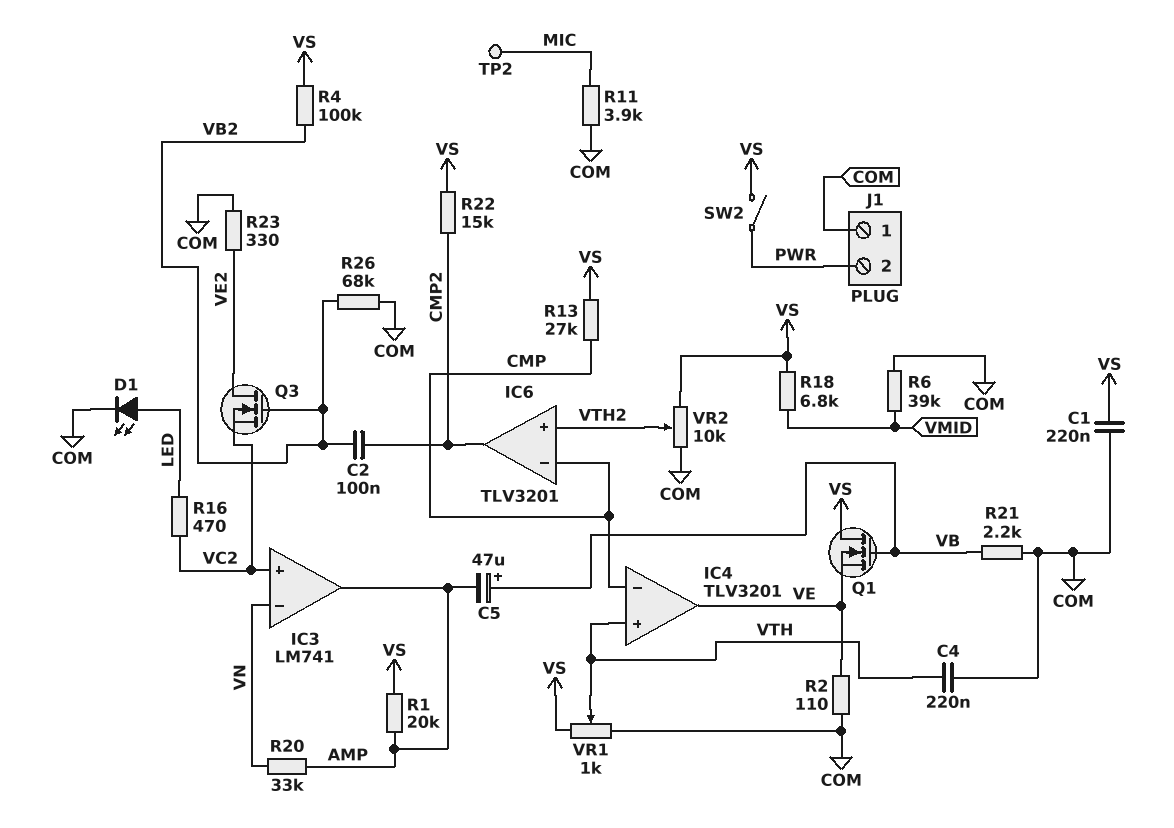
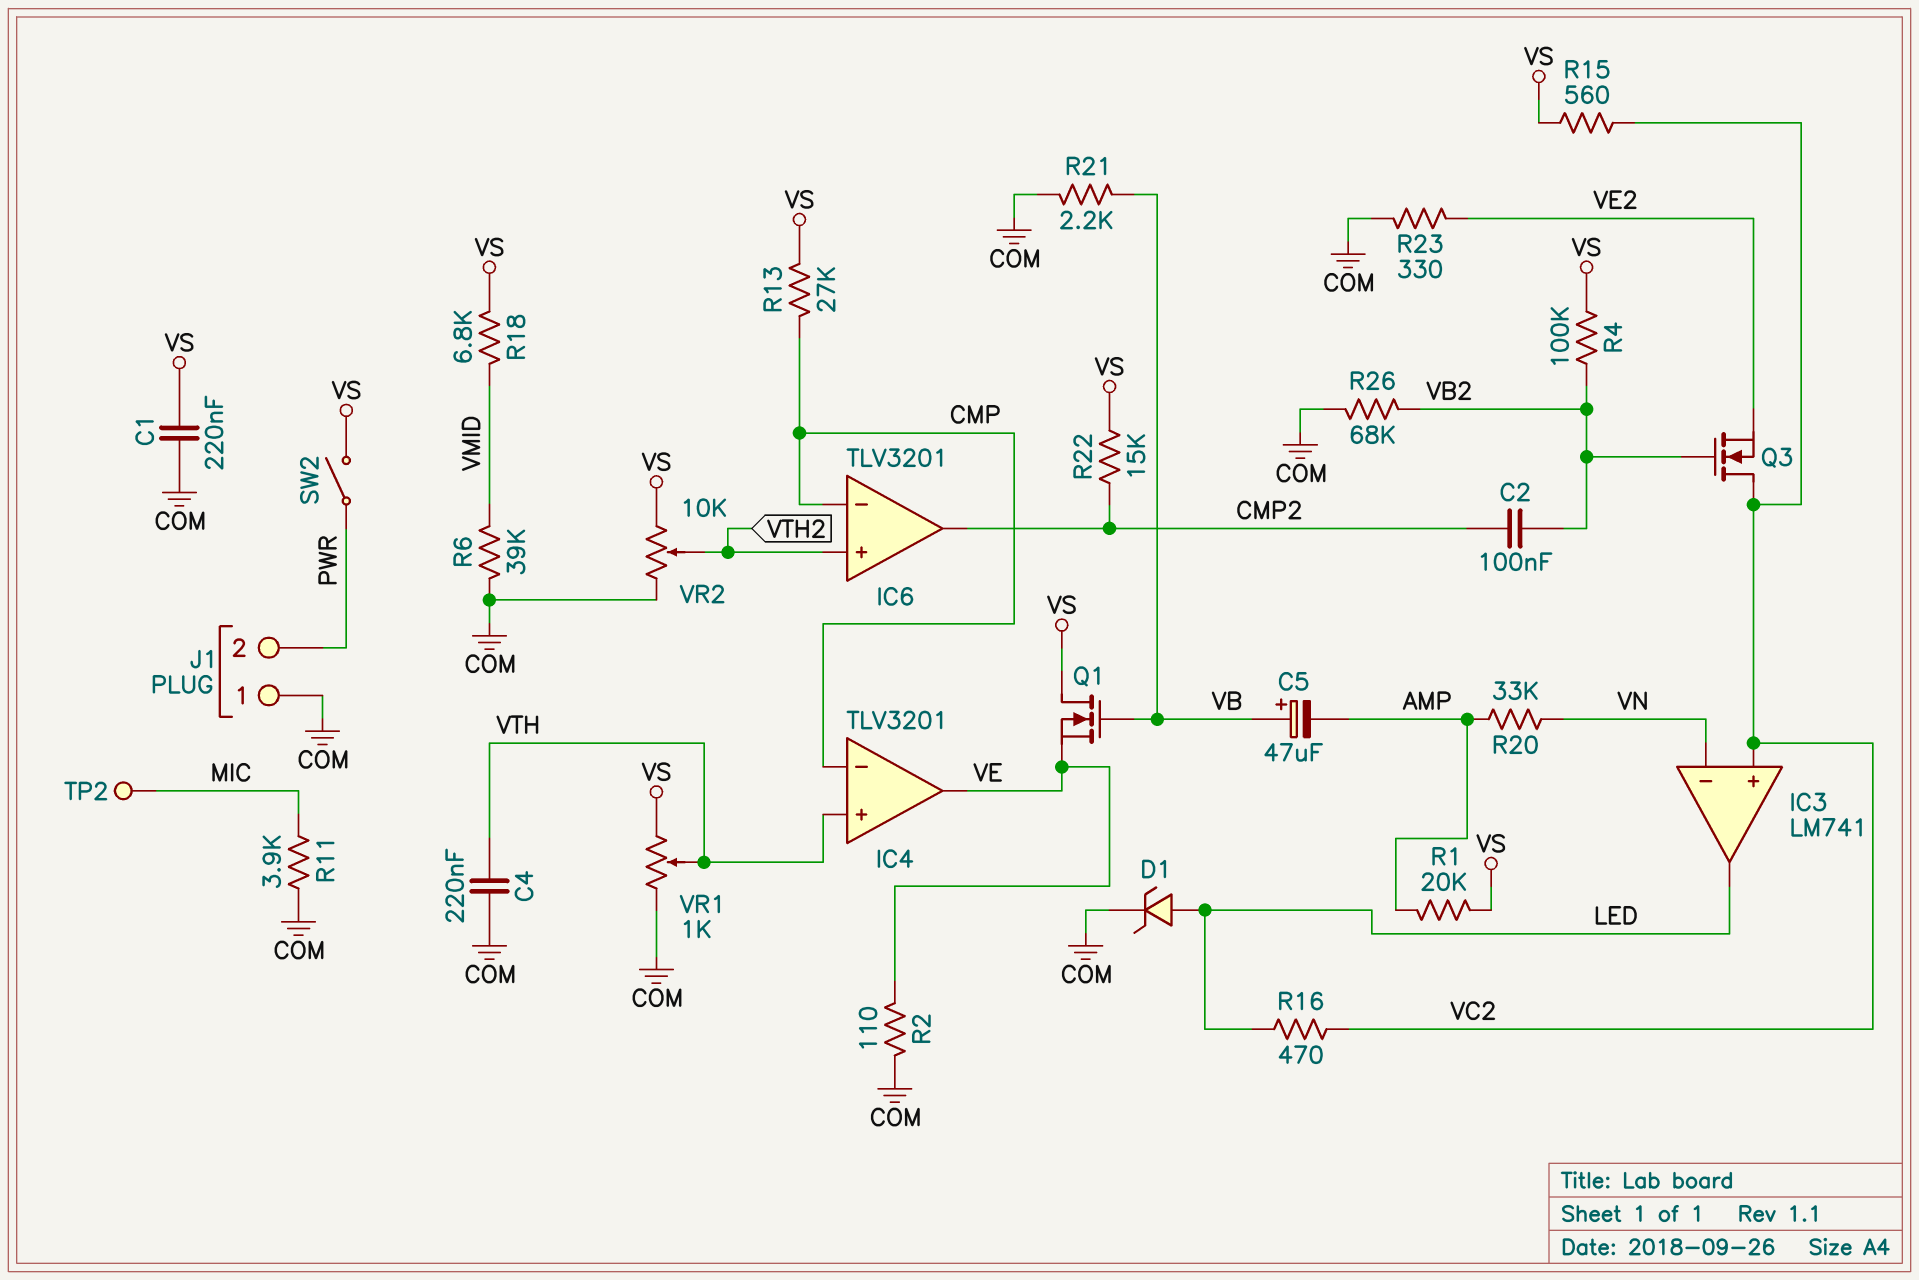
D1: LED (A LED, K COM) -> zener (A LED, K COM)
IC3 pin out: AMP -> LED
Q3: NMOS (G VB2, D VE2, S VC2) -> NMOS (G VB2, D VC2, S VE2)
R15: none -> 560 (VC2, VS)

